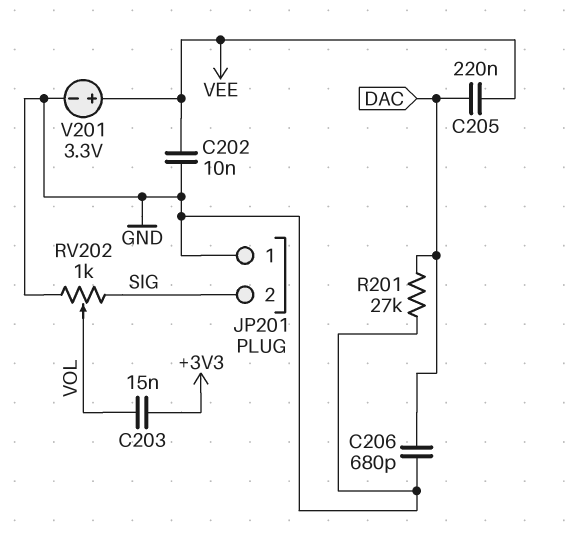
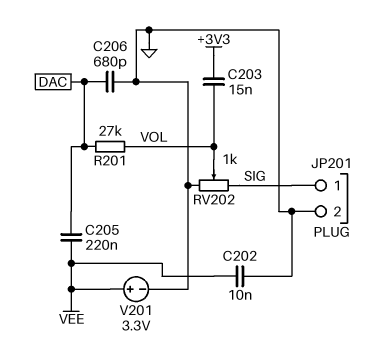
JP201 pin 1: GND -> SIG
JP201 pin 2: SIG -> GND
R201: 27k (DAC, GND) -> 27k (DAC, VOL)

